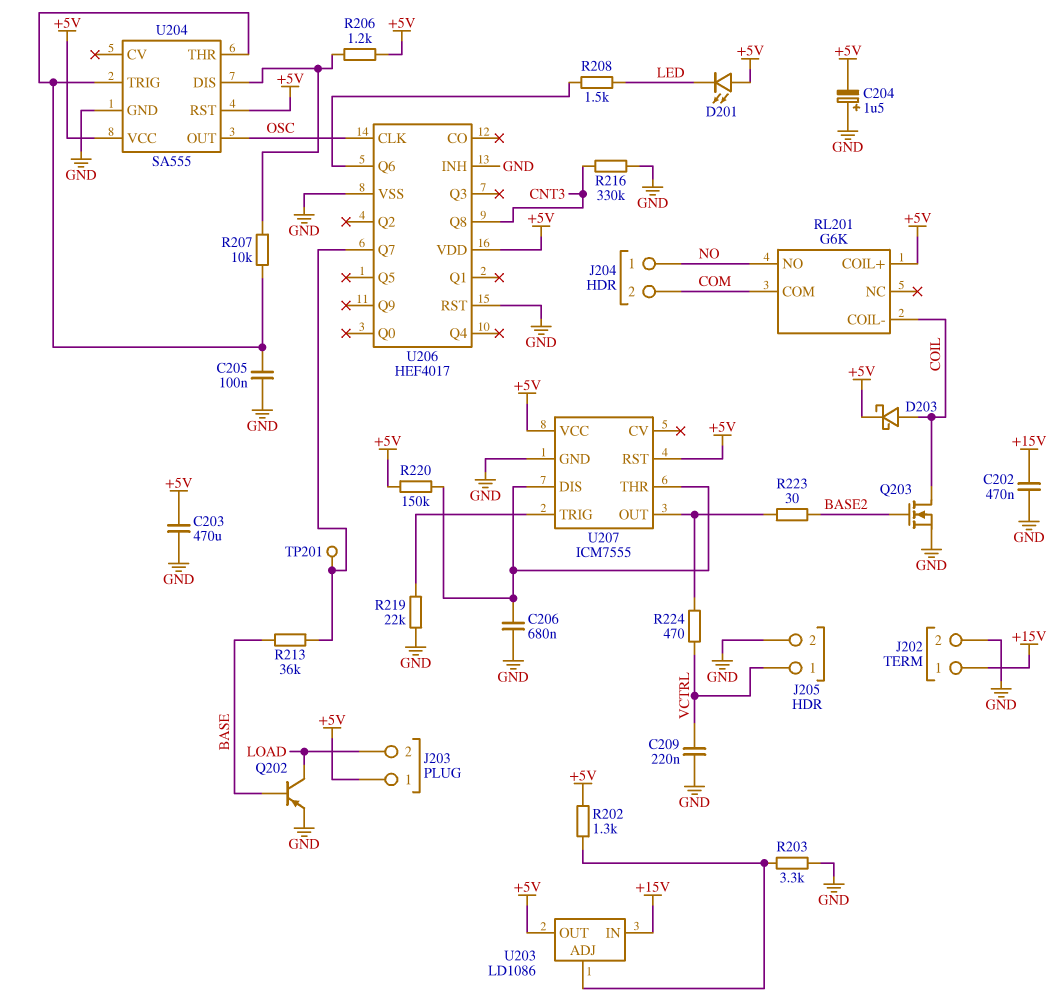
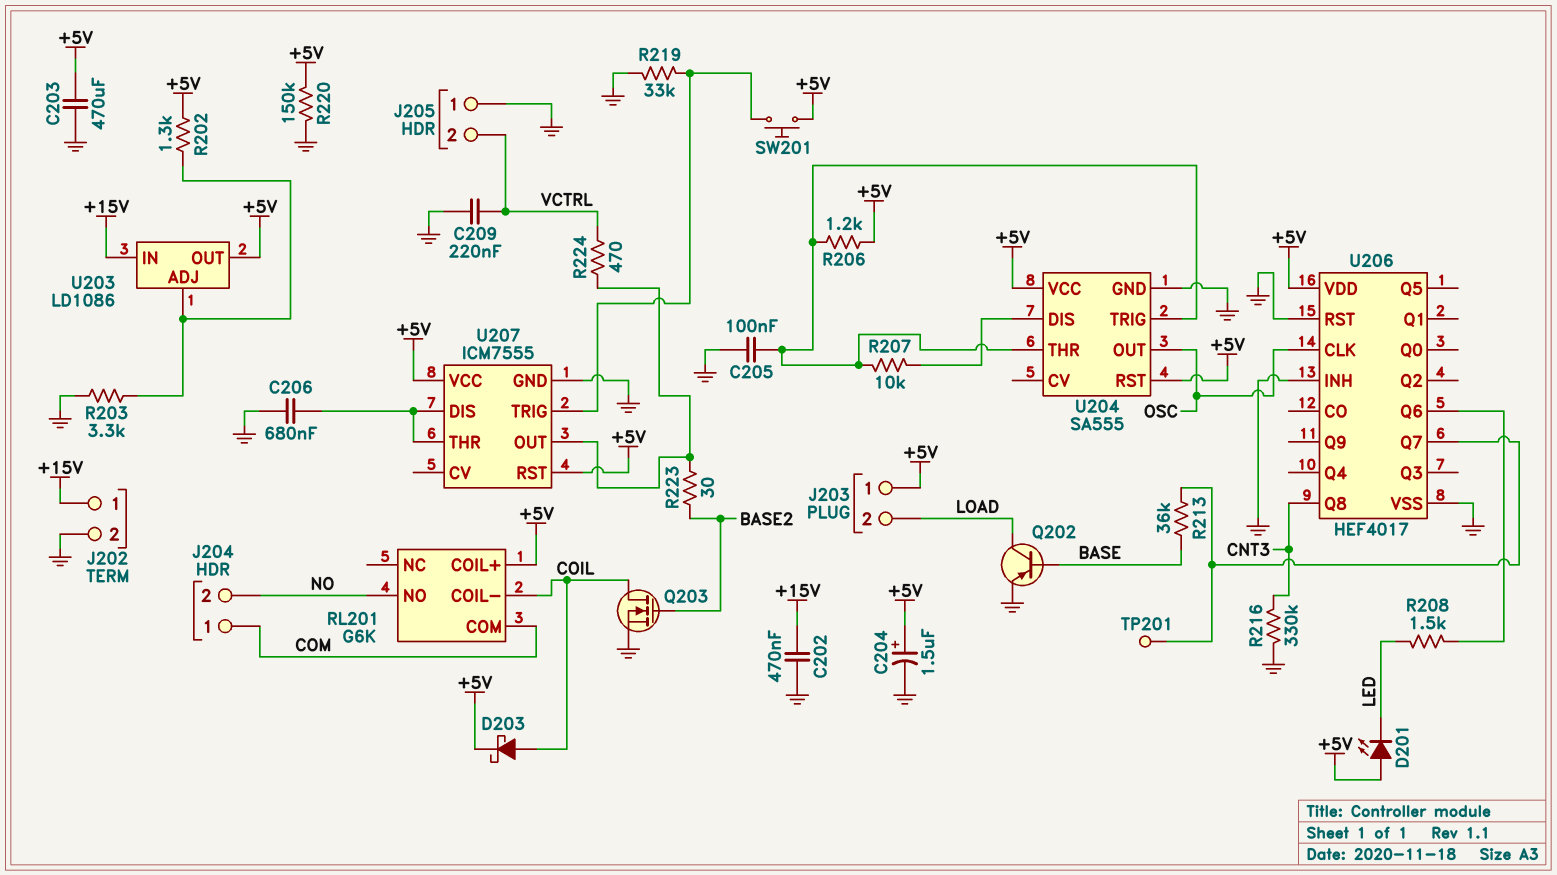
C204: 1.5uF (plus GND, minus +5V) -> 1.5uF (plus +5V, minus GND)
J204 pin 1: NO -> COM
J204 pin 2: COM -> NO
J205 pin 1: VCTRL -> GND
J205 pin 2: GND -> VCTRL
R206: 1.2k (+5V, U204/DIS) -> 1.2k (+5V, U204/THR)
R219: 22k (GND, U207/TRIG) -> 33k (GND, U207/TRIG)
R220: 150k (+5V, U207/DIS) -> 150k (+5V, GND)
SW201: none -> button (+5V, U207/TRIG)

